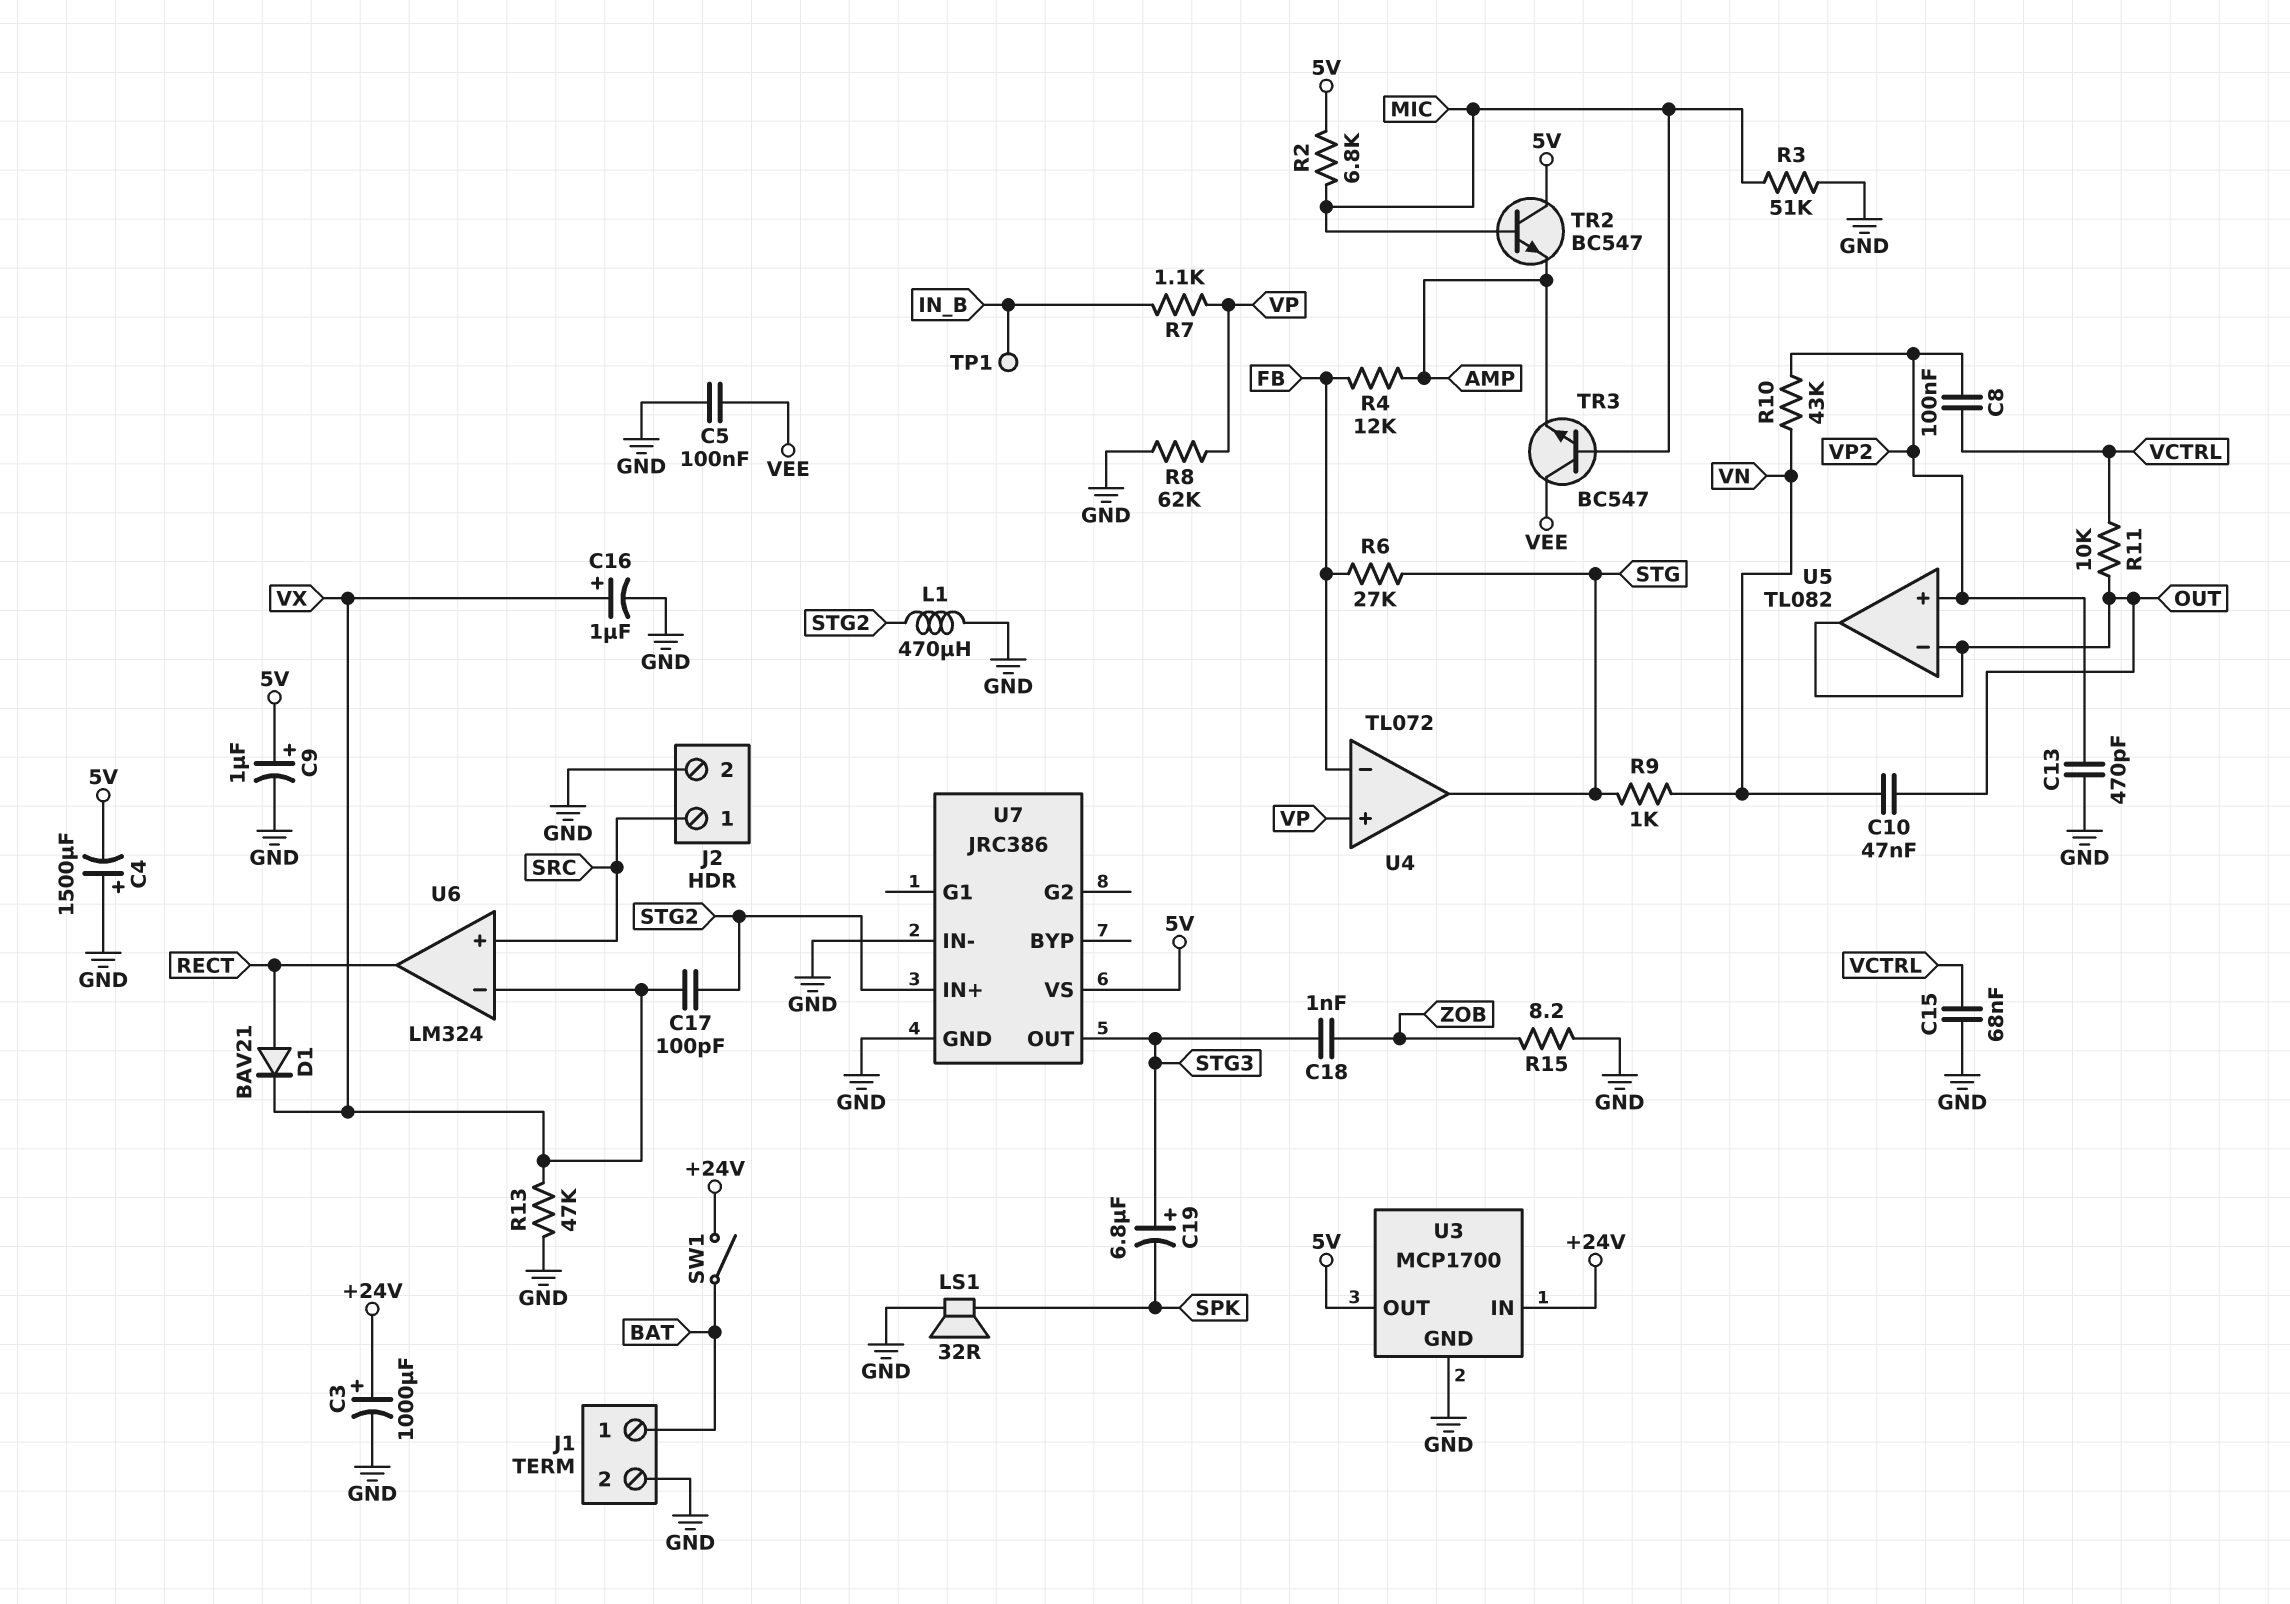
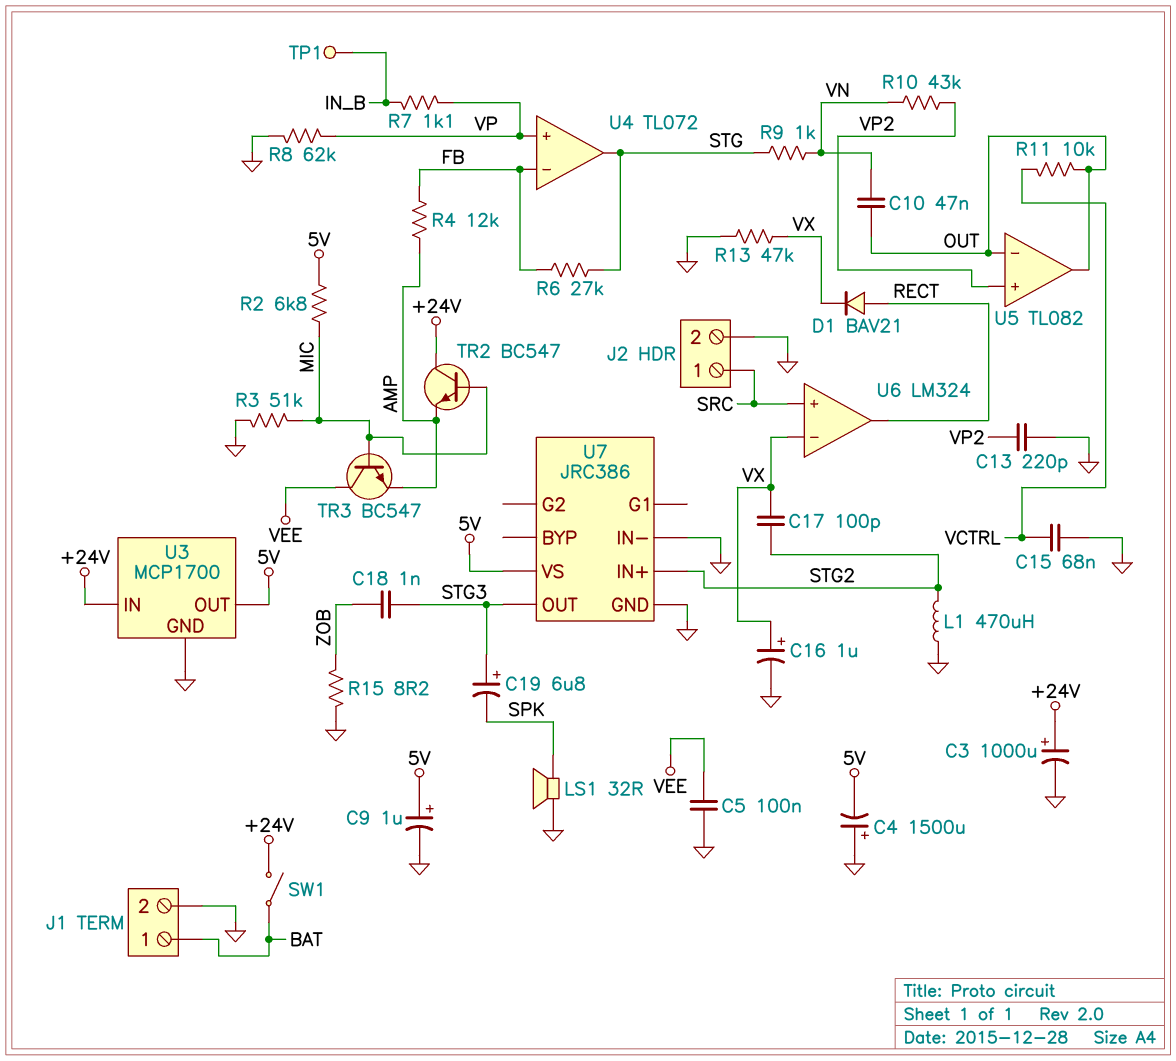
C8: 100nF (VCTRL, VP2) -> none
C13: 470pF (GND, VP2) -> 220pF (GND, VP2)
TR2: NPN BC547 (B MIC, C 5V, E AMP) -> NPN BC547 (B MIC, C +24V, E AMP)

